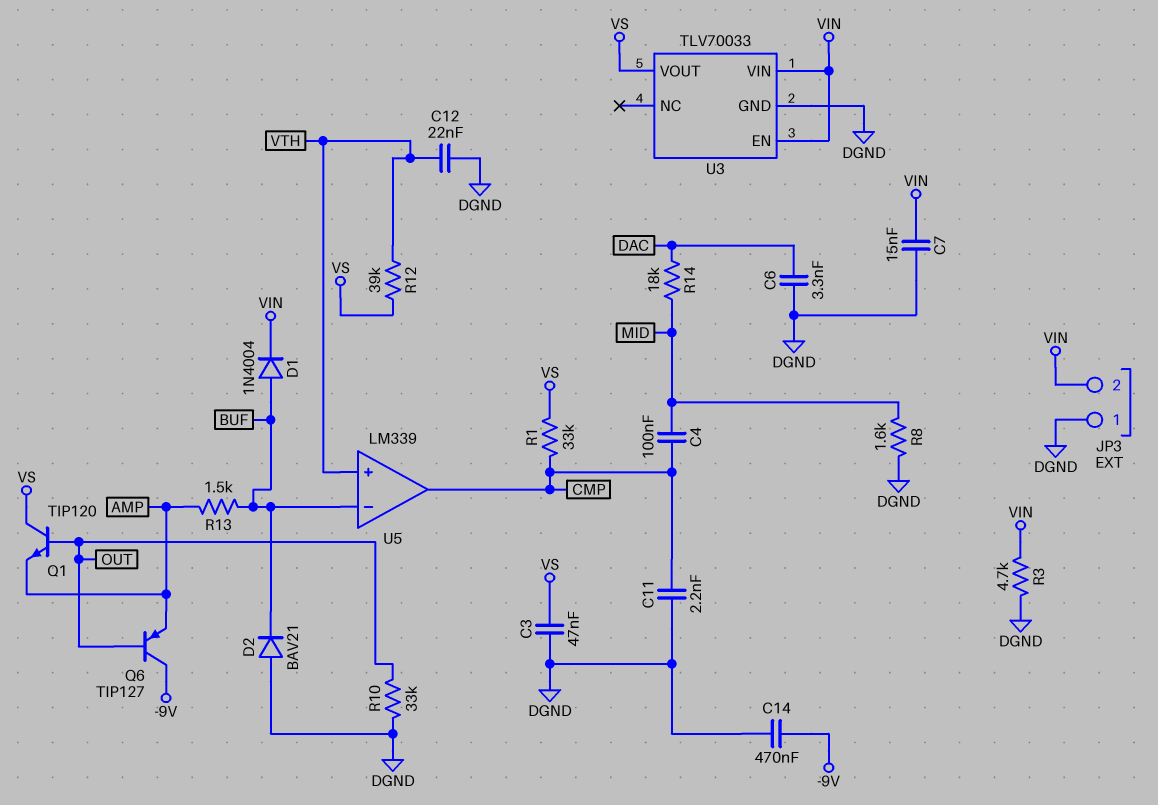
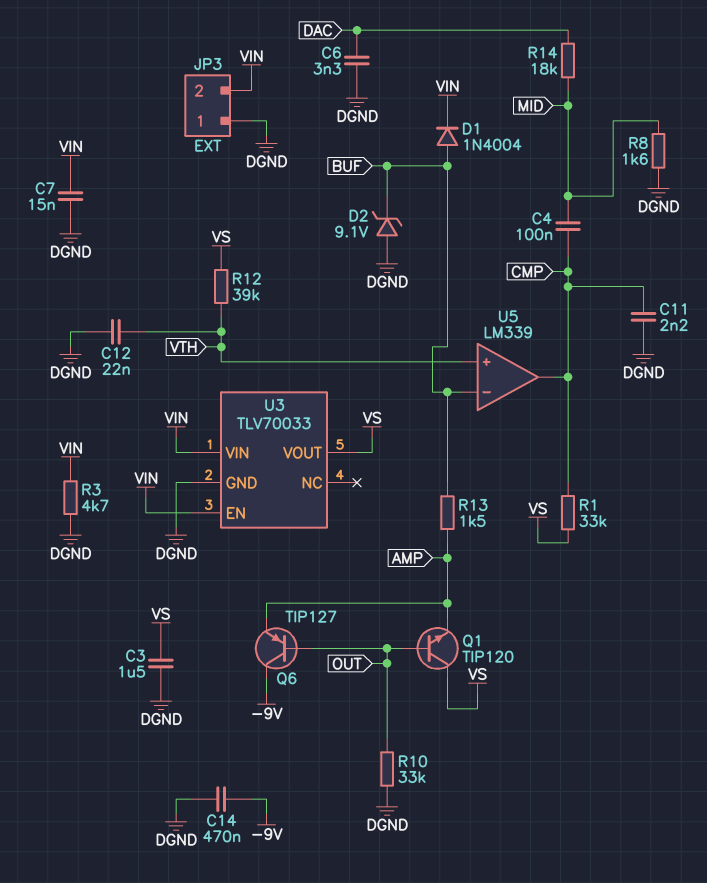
C3: 47nF (DGND, VS) -> 1.5uF (DGND, VS)
D2: diode BAV21 (A DGND, K BUF) -> zener 9.1V (A DGND, K BUF)

